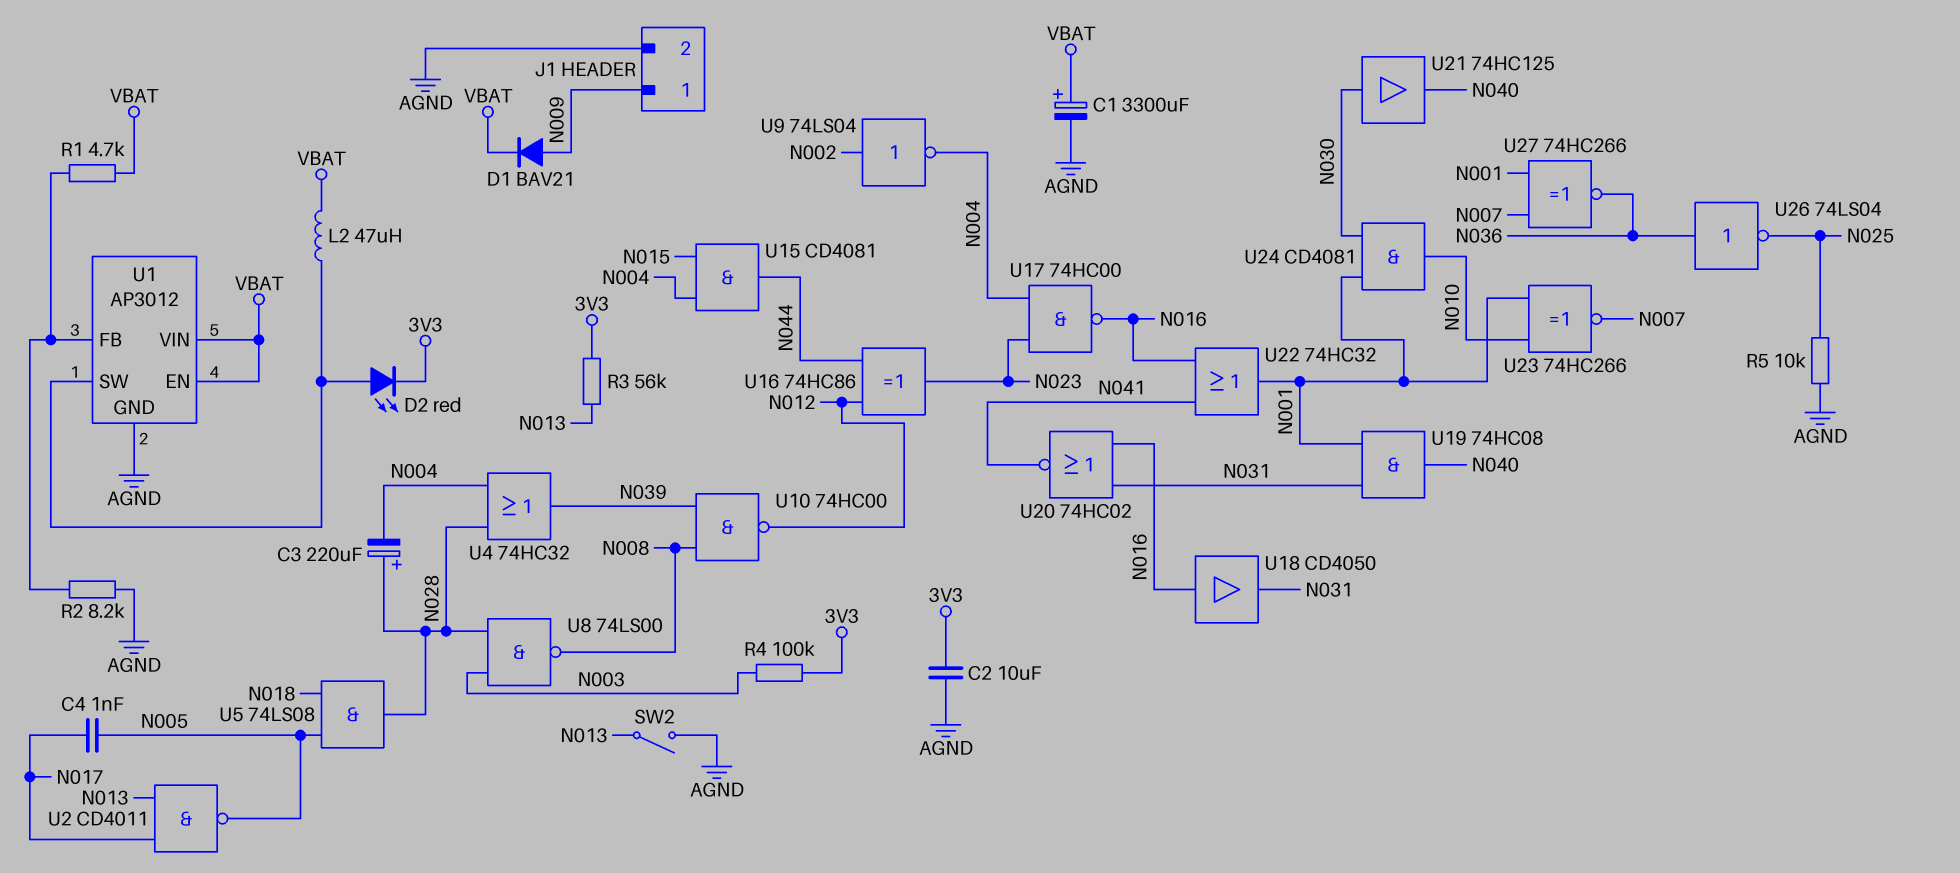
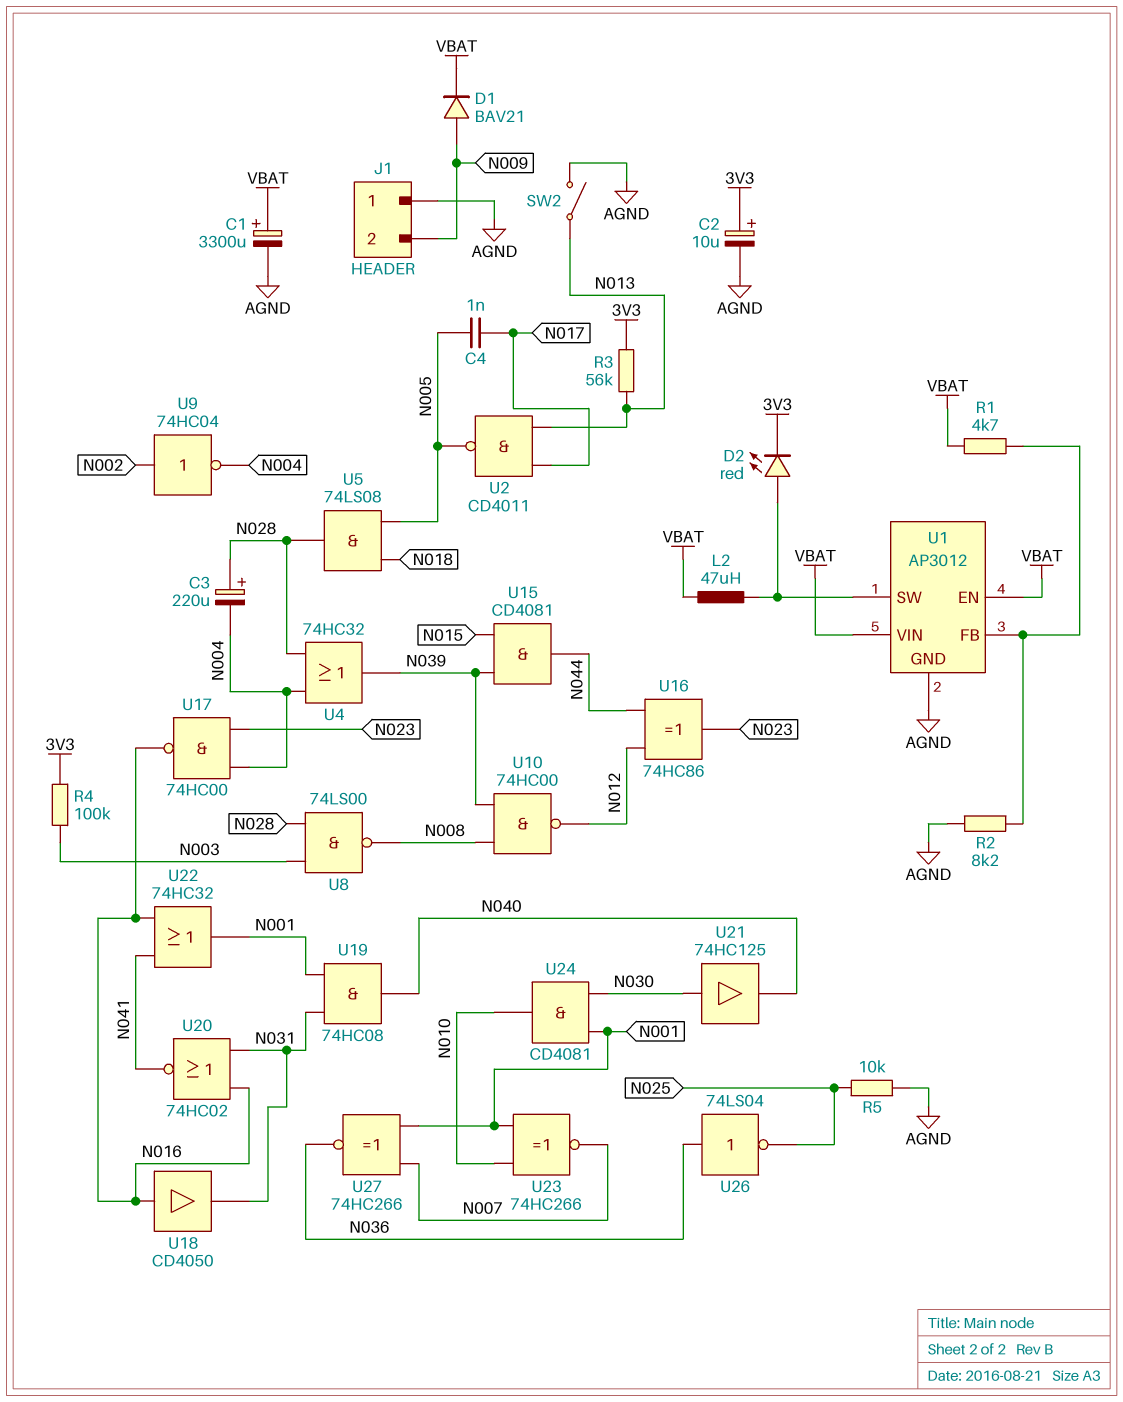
C2: 10uF (3V3, AGND) -> 10uF (plus 3V3, minus AGND)
J1 pin 1: N009 -> AGND
J1 pin 2: AGND -> N009
U9: NOT 74LS04 (in N002, out N004) -> NOT 74HC04 (in N002, out N004)
U15: AND CD4081 (in N004, in N015, out N044) -> AND CD4081 (in N015, in N039, out N044)

